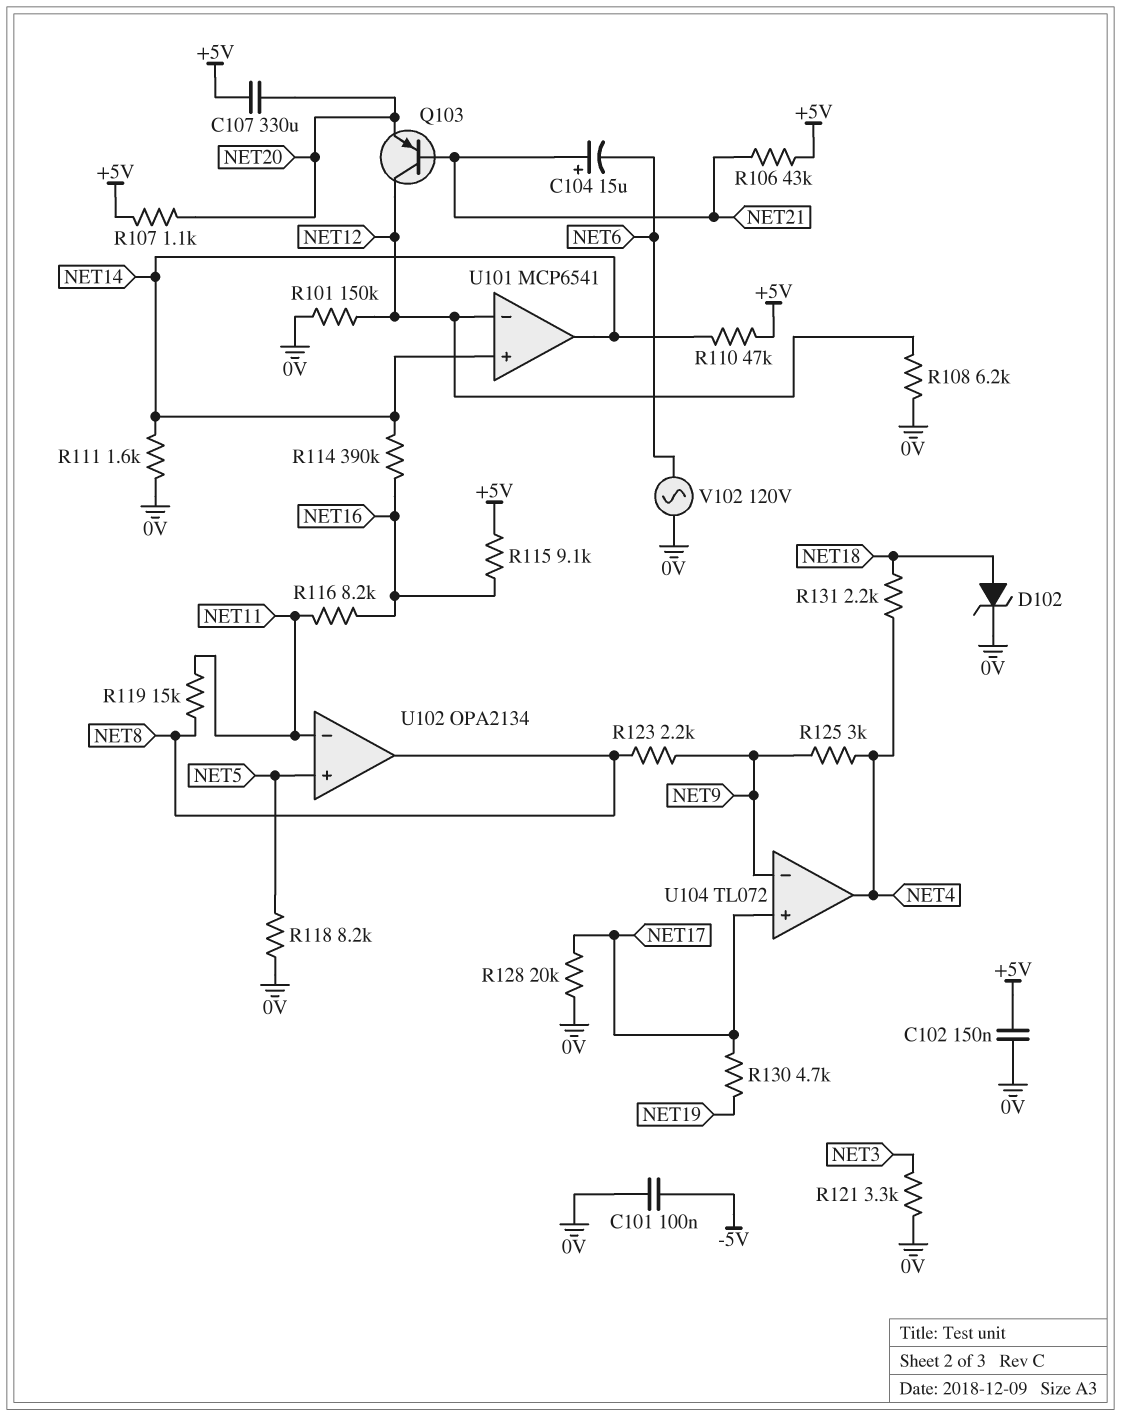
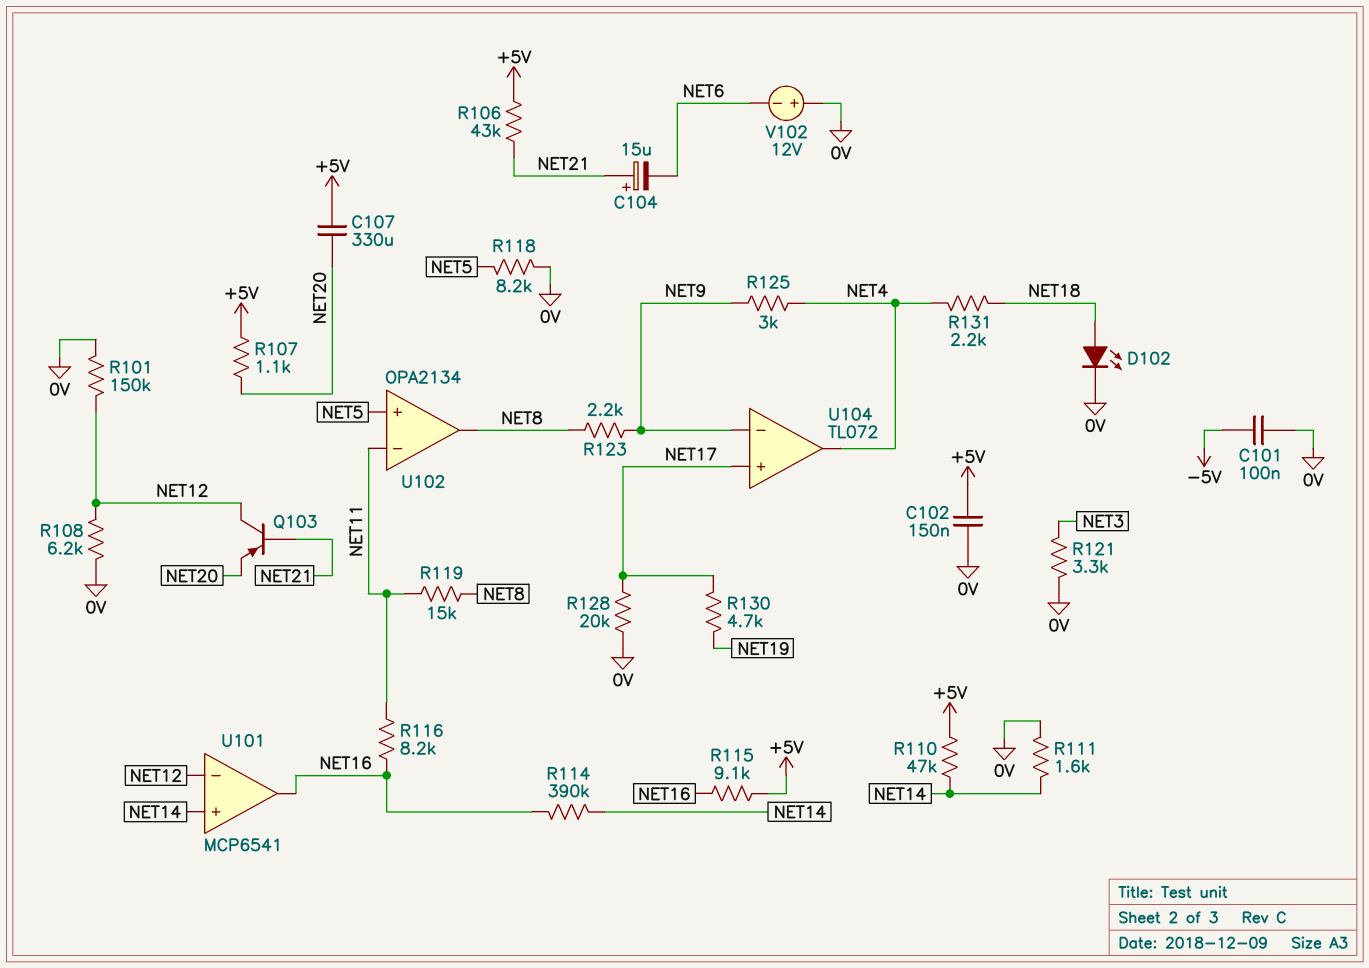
D102: zener (A NET18, K 0V) -> LED (A NET18, K 0V)
U101 pin out: NET14 -> NET16
V102: AC 120V (0V, NET6) -> 12V (plus 0V, minus NET6)

